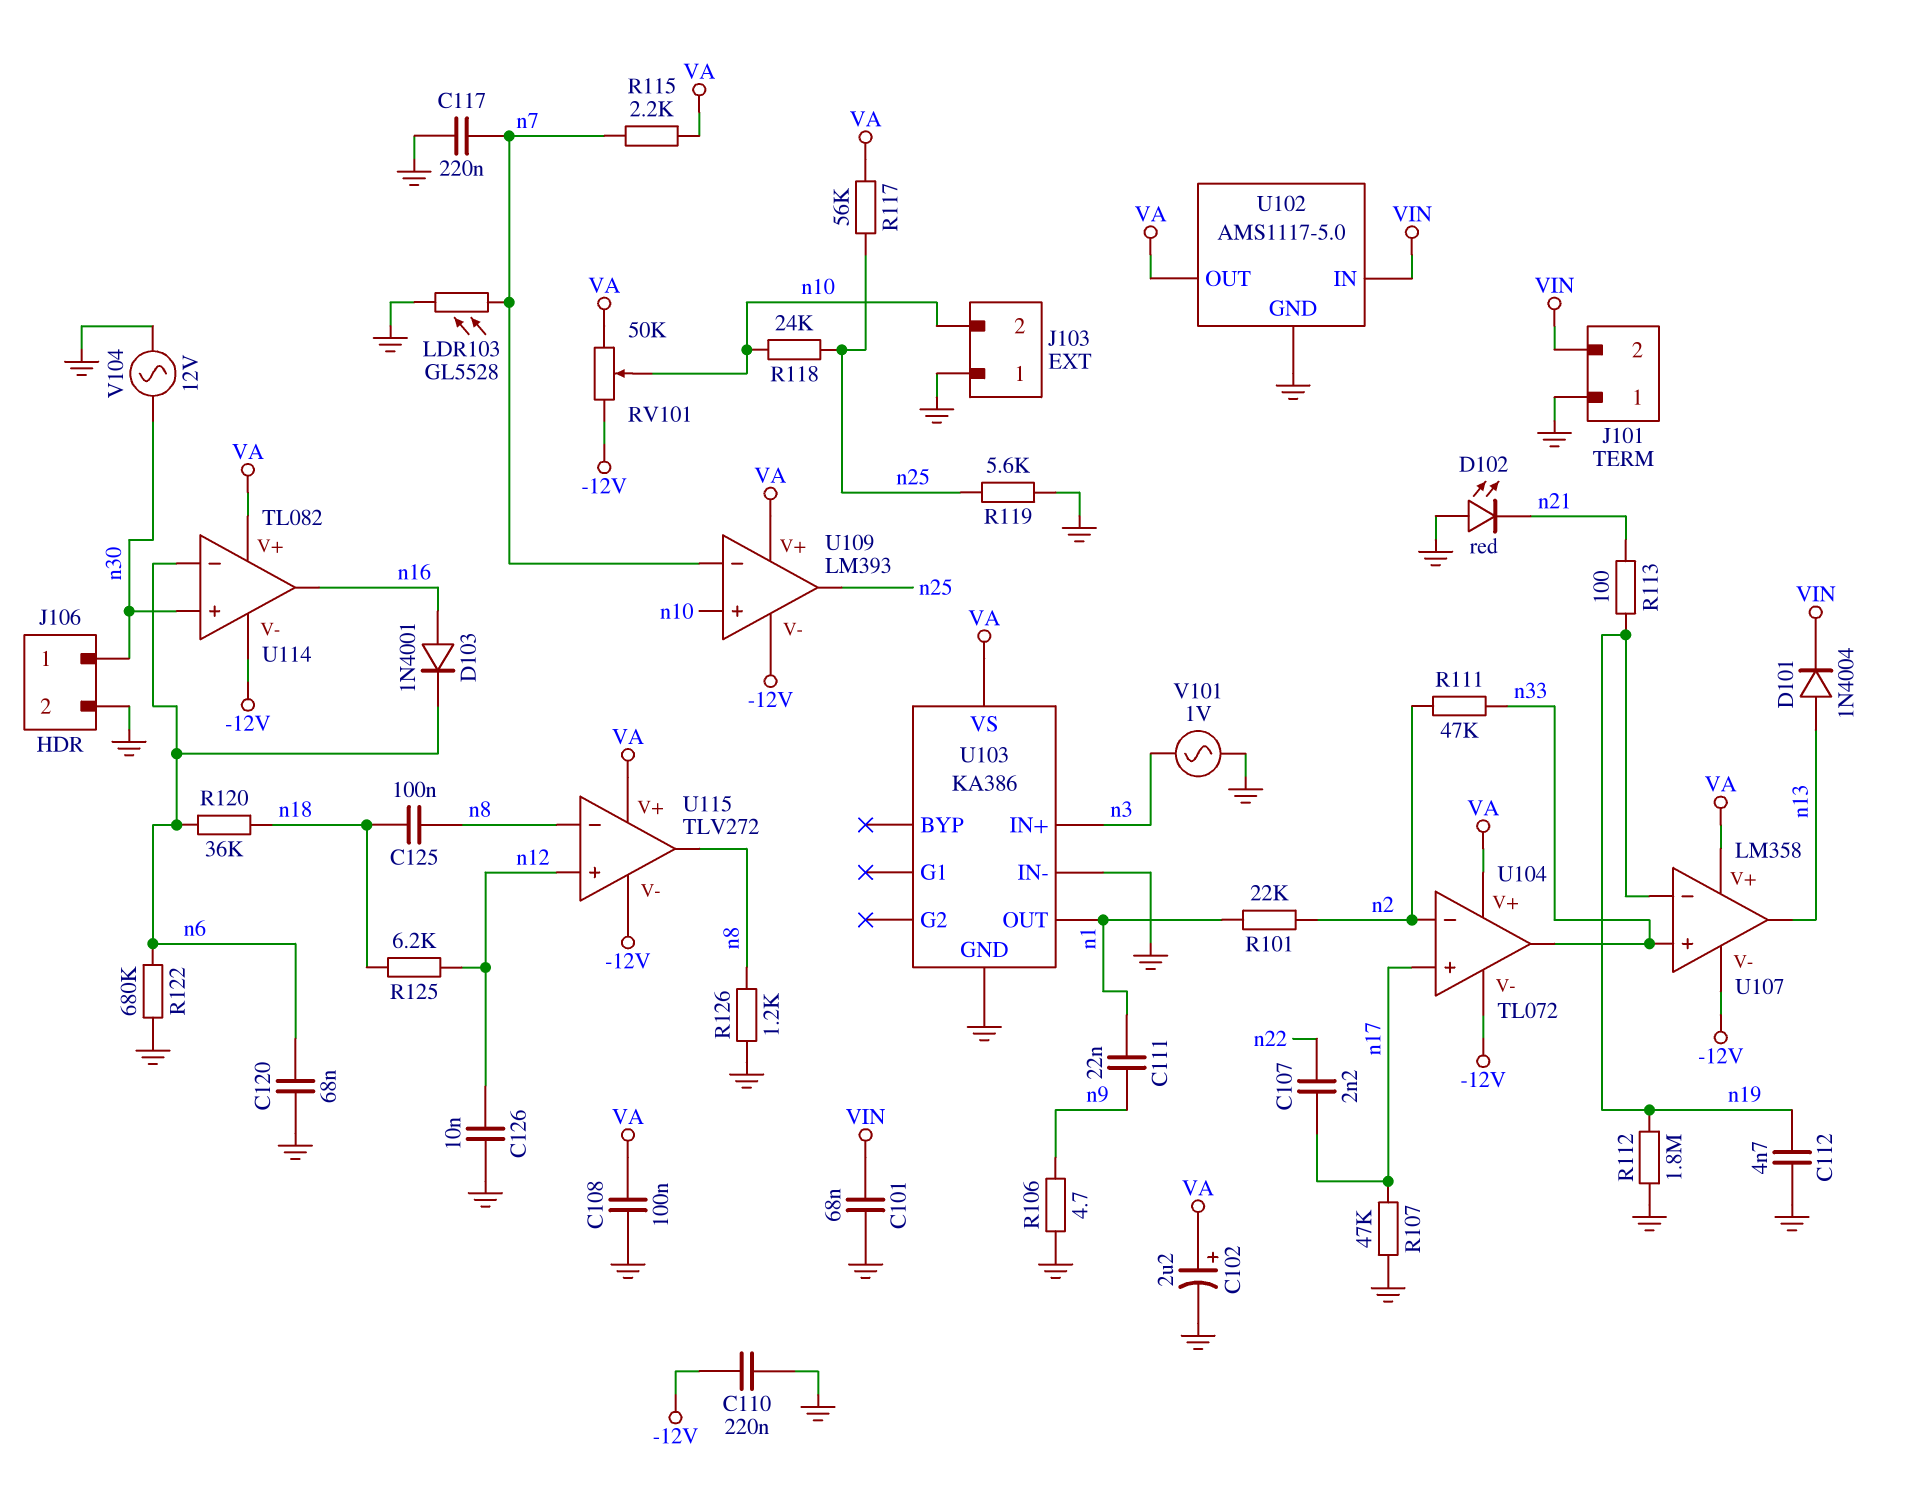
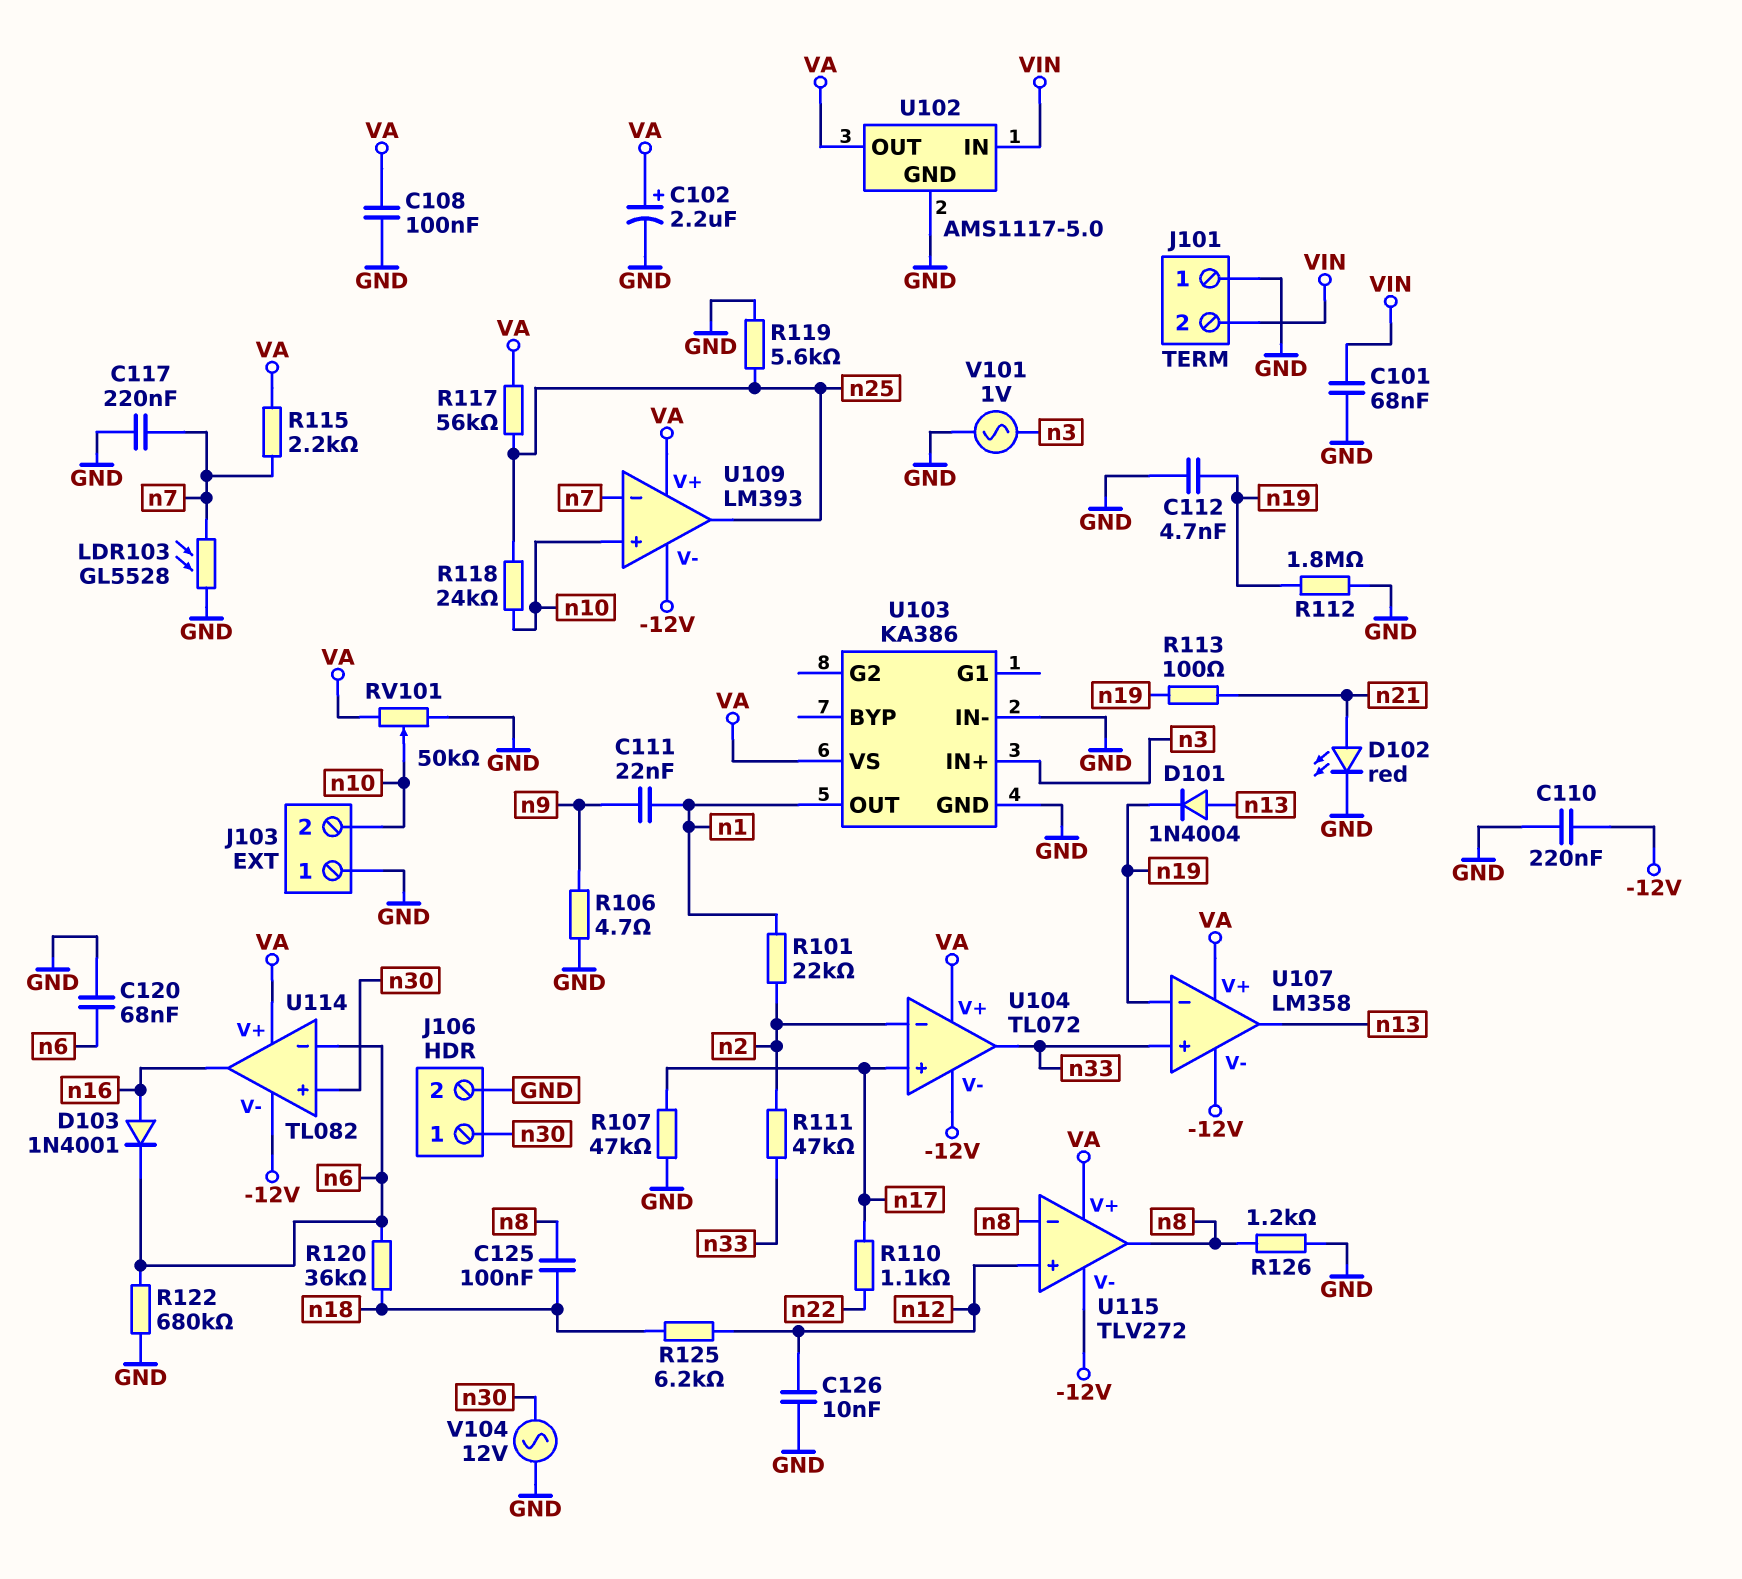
C107: 2.2nF (n17, n22) -> none
D101: diode 1N4004 (A n13, K VIN) -> diode 1N4004 (A n13, K n19)
D102: LED red (A GND, K n21) -> LED red (A n21, K GND)
R110: none -> 1.1k (n17, n22)
RV101: 50k (-12V, VA, wiper n10) -> 50k (GND, VA, wiper n10)

